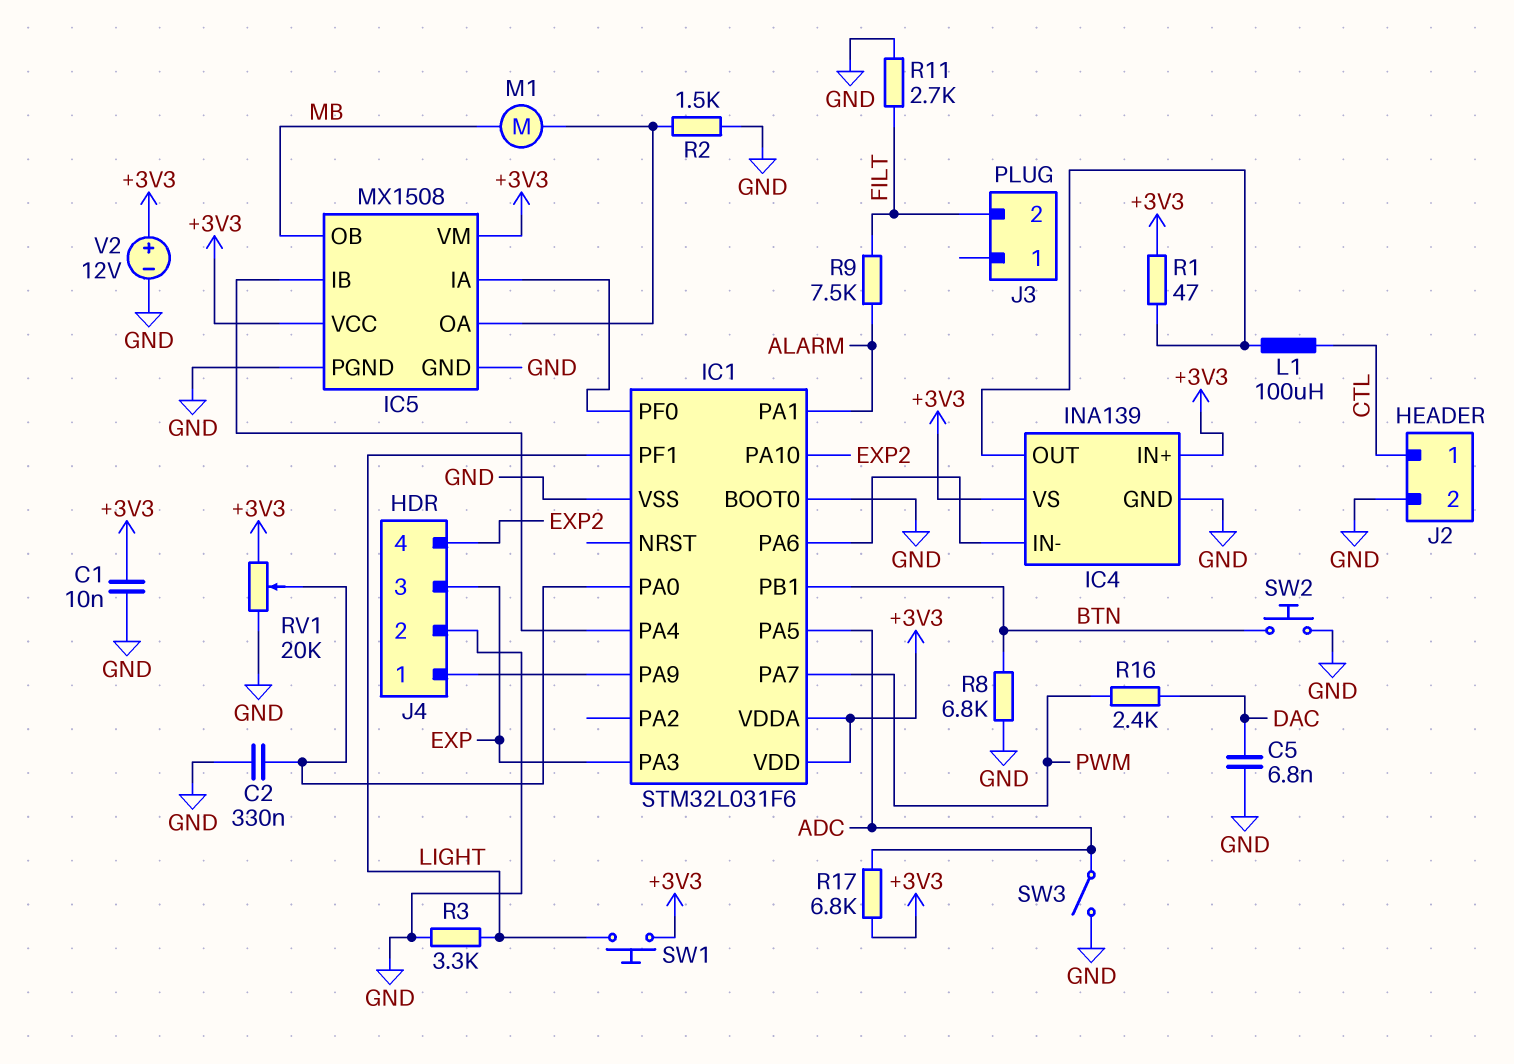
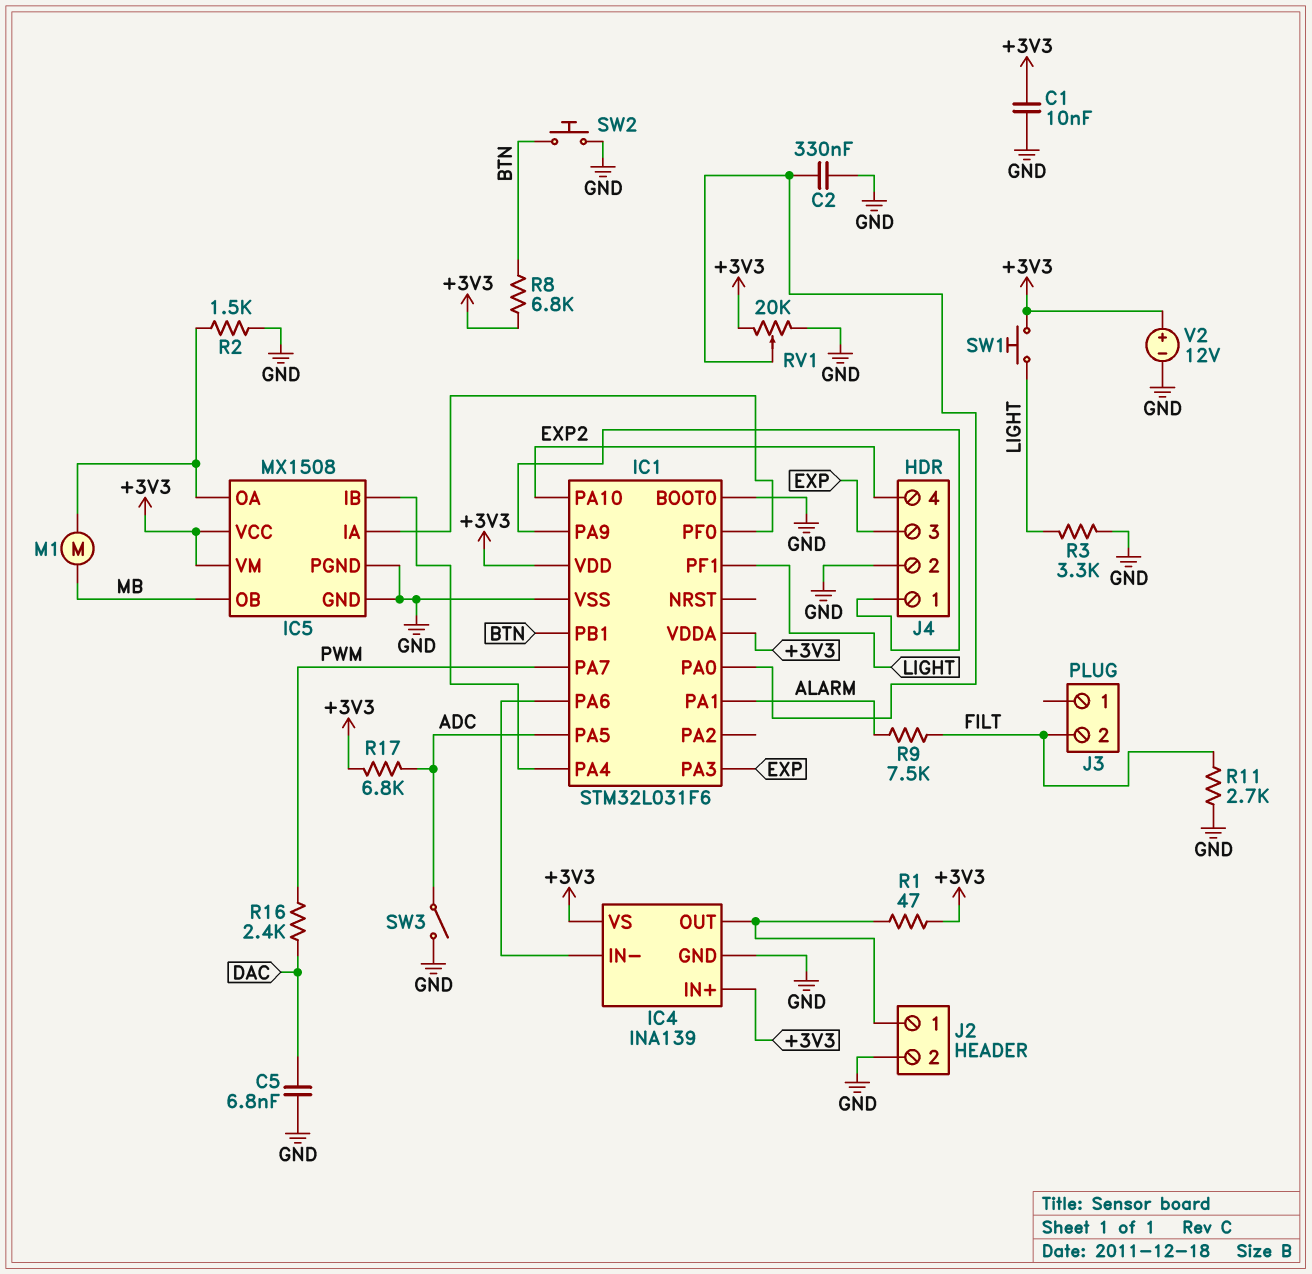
J2 pin 1: CTL -> IC4/OUT
L1: 100uH (CTL, IC4/OUT) -> none
R8: 6.8k (BTN, GND) -> 6.8k (+3V3, BTN)

